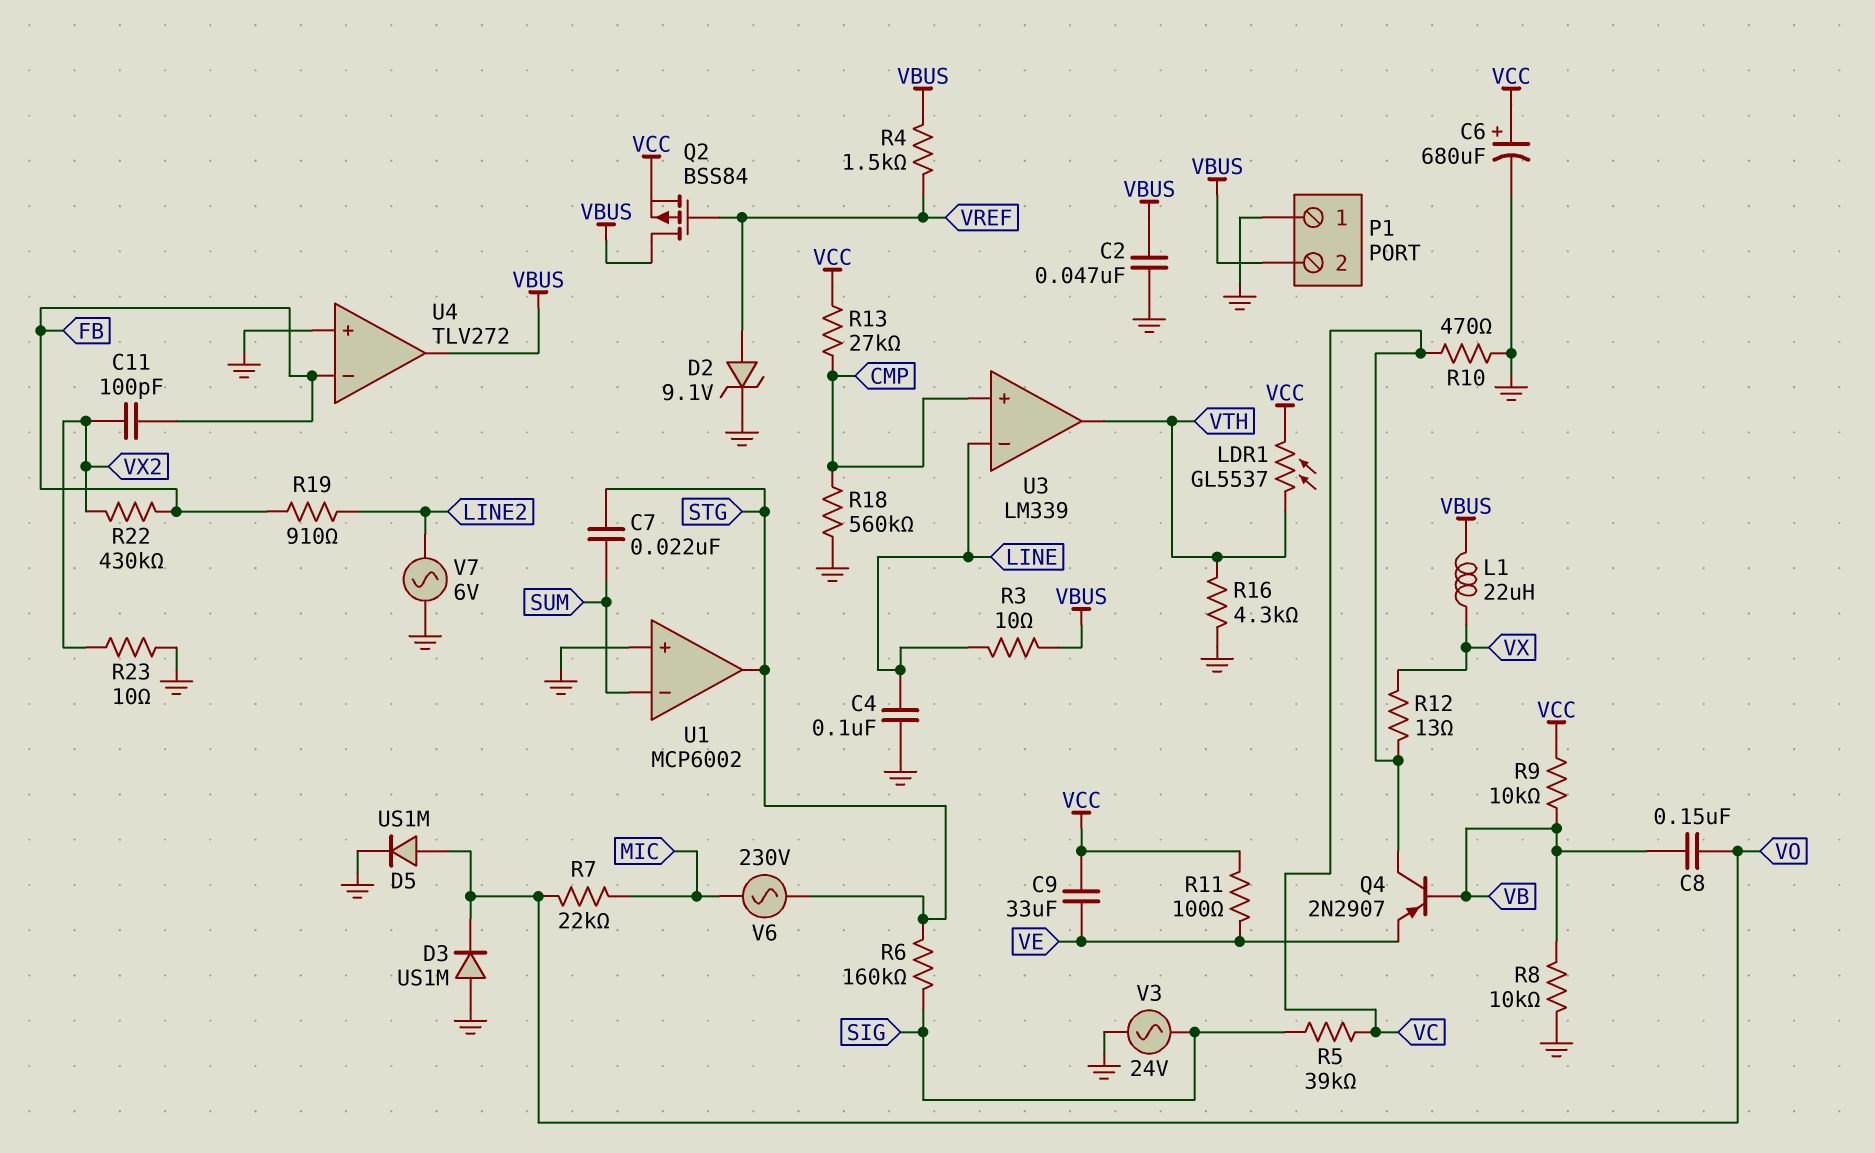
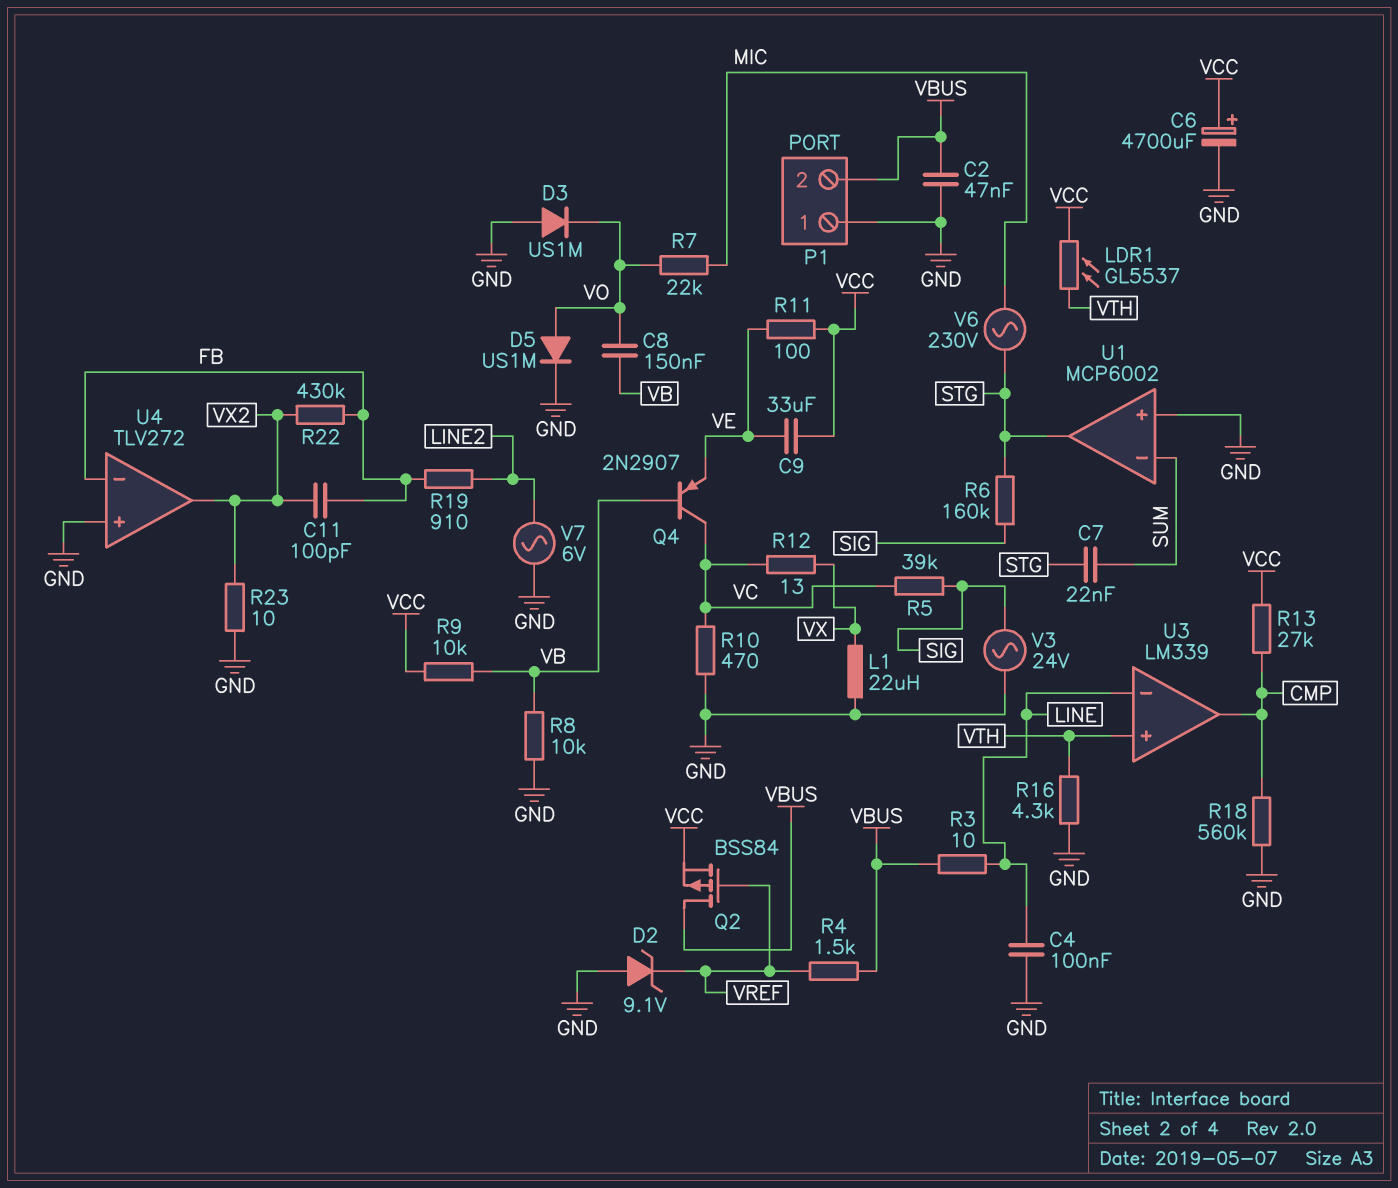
C6: 680uF (plus VCC, minus GND) -> 4700uF (plus VCC, minus GND)
D2: zener 9.1V (A VREF, K GND) -> zener 9.1V (A GND, K VREF)
L1: 22uH (VBUS, VX) -> 22uH (GND, VX)
U3 pin in+: CMP -> VTH
U3 pin out: VTH -> CMP
U4 pin out: VBUS -> VX2

